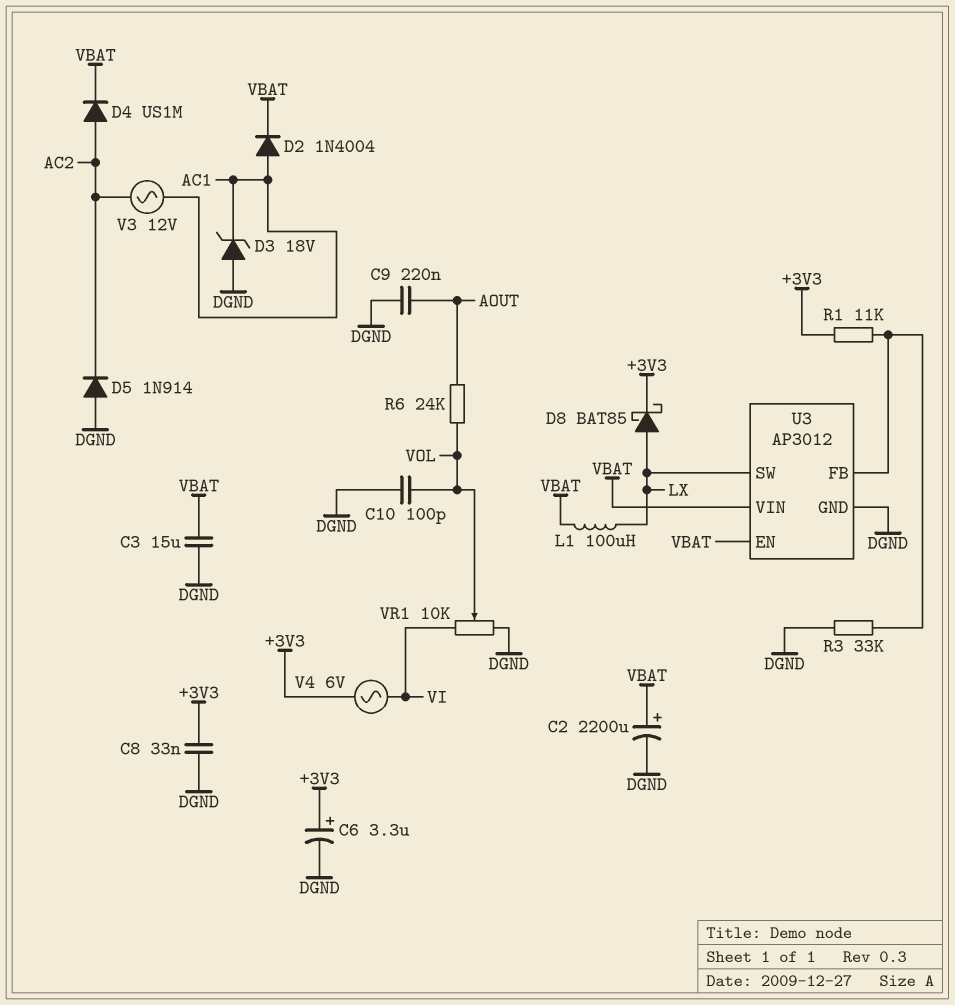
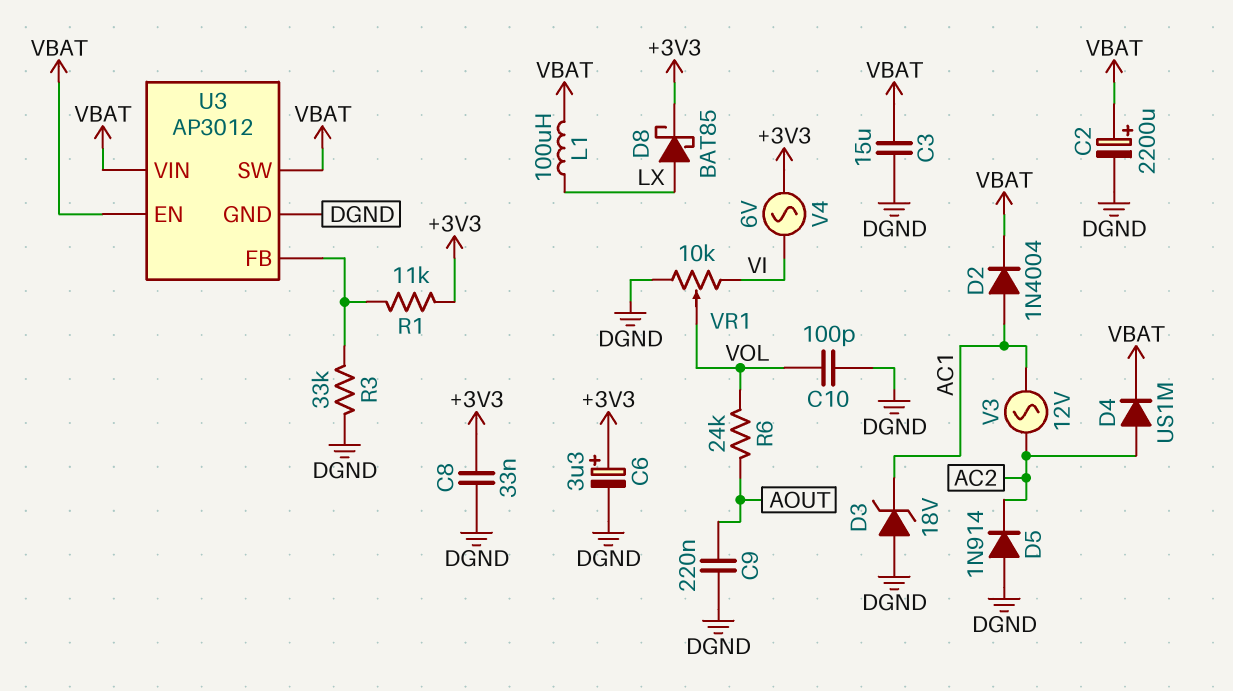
U3 pin SW: LX -> VBAT

